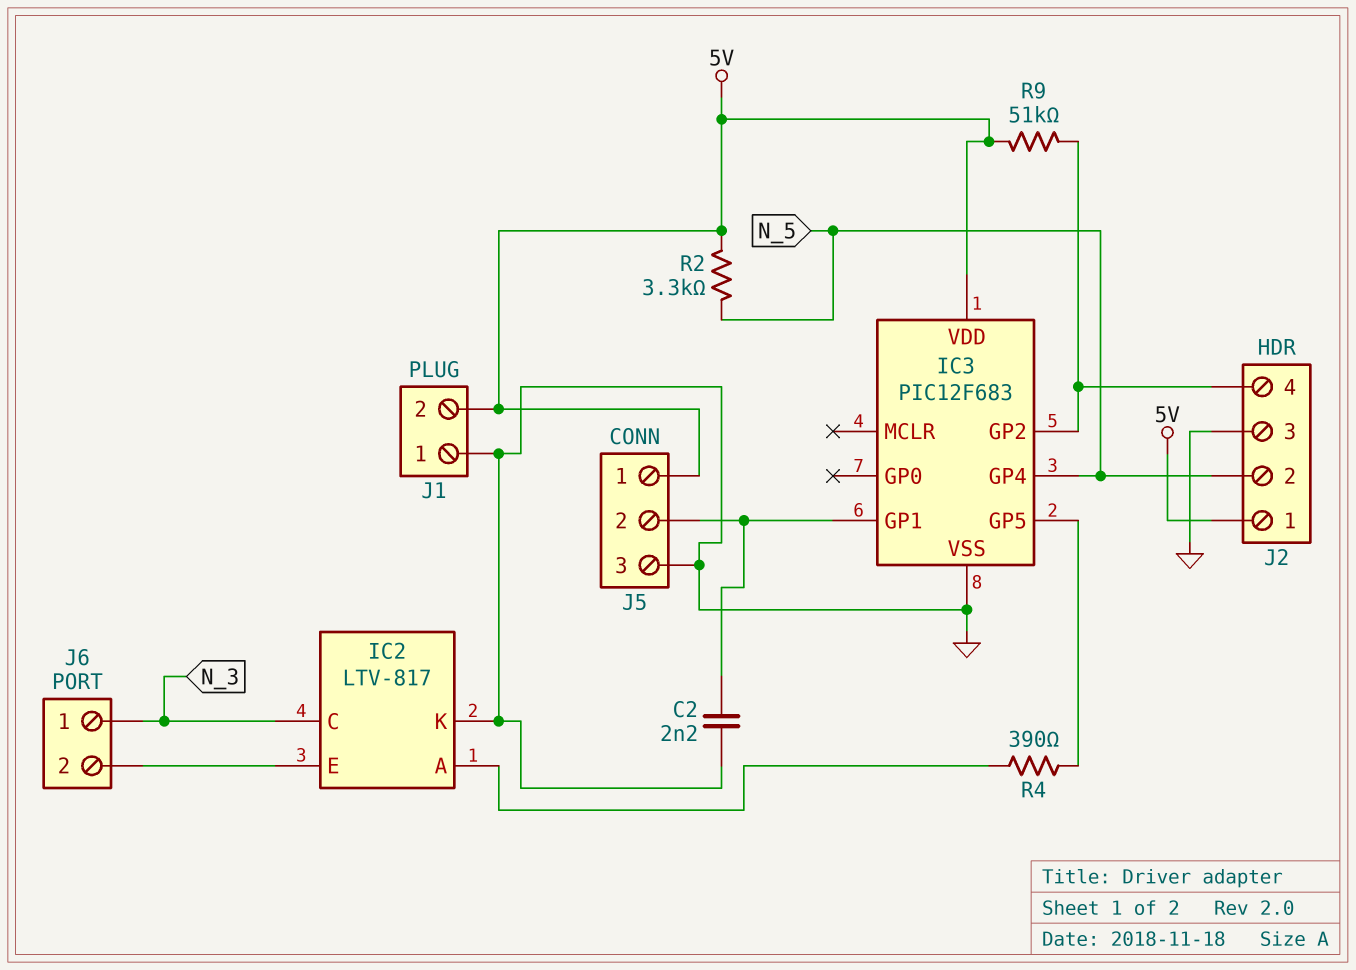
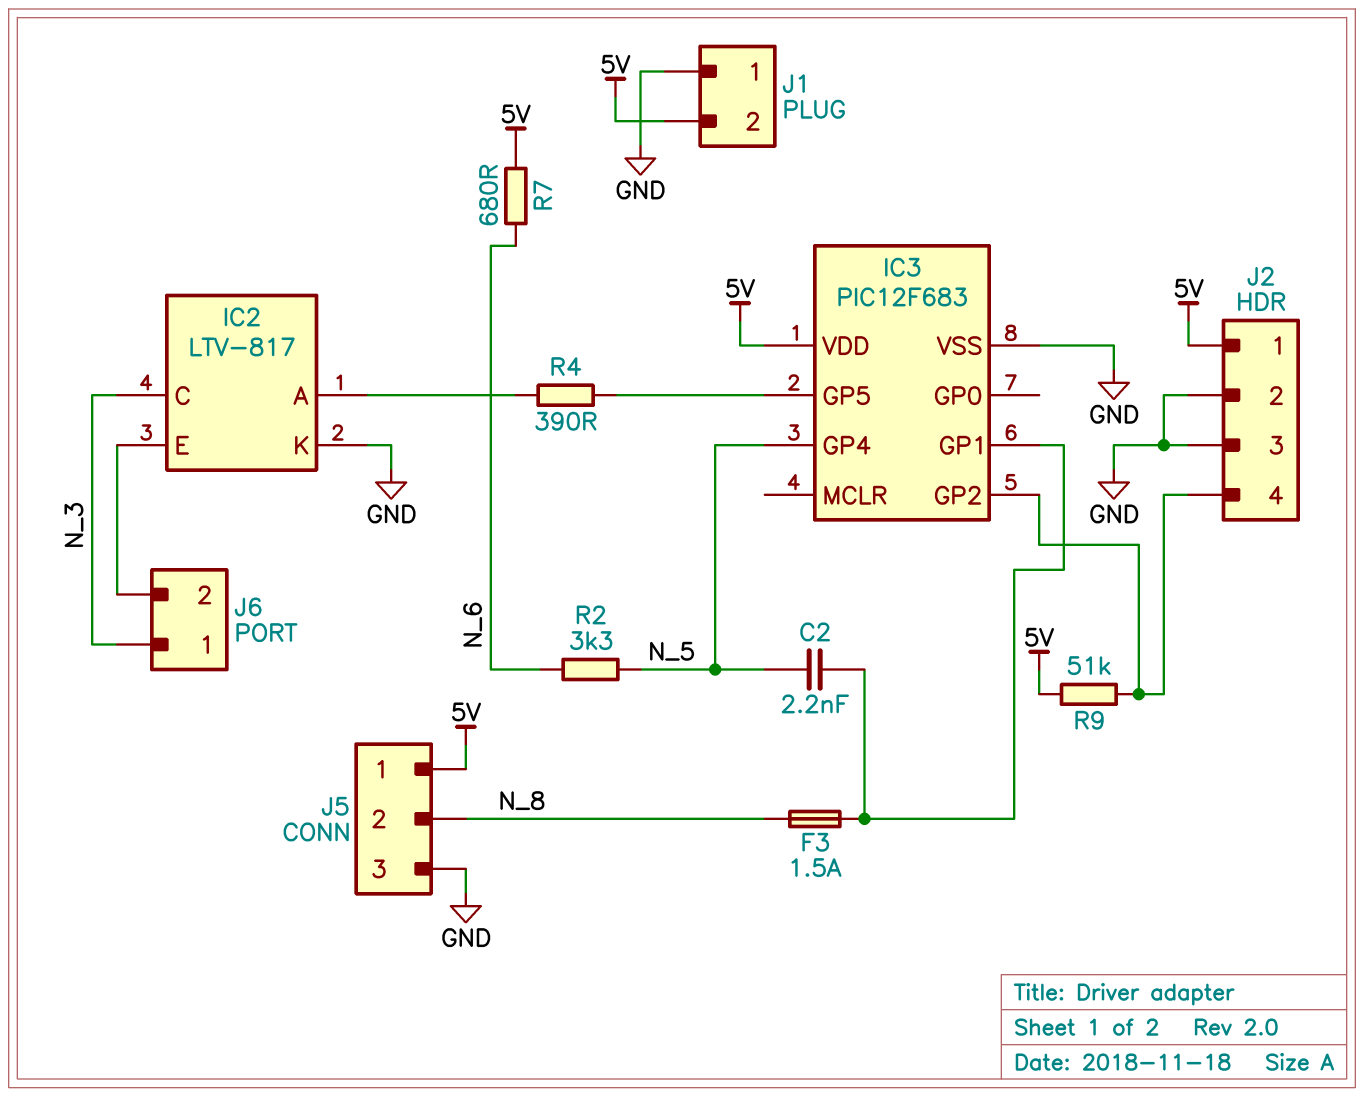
C2: 2.2nF (GND, IC3/GP1) -> 2.2nF (IC3/GP1, N_5)
F3: none -> 1.5A (IC3/GP1, N_8)
J2 pin 2: N_5 -> GND
J5 pin 2: IC3/GP1 -> N_8
R2: 3.3k (5V, N_5) -> 3.3k (N_5, N_6)
R7: none -> 680 (5V, N_6)

